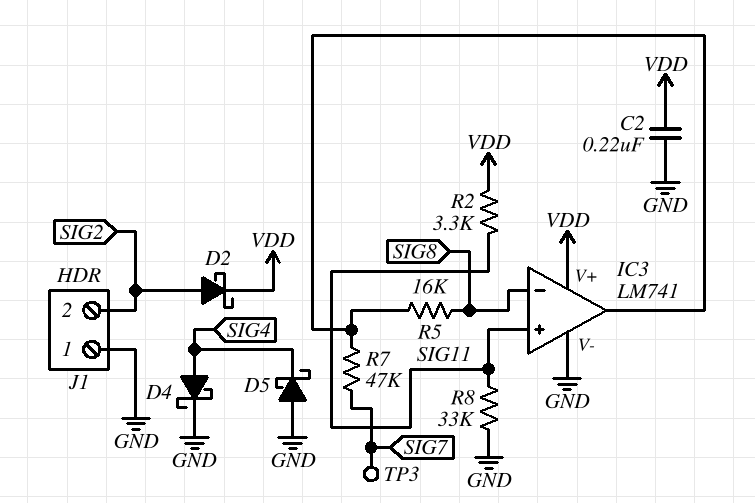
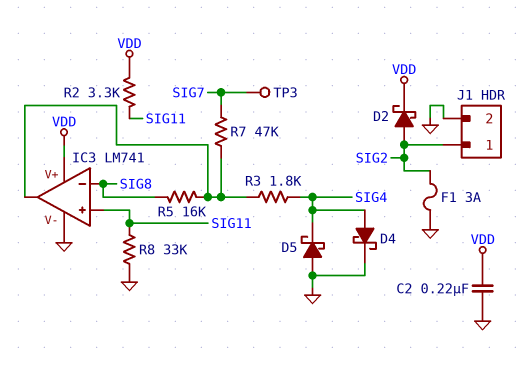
F1: none -> 3A (GND, SIG2)
J1 pin 1: GND -> SIG2
J1 pin 2: SIG2 -> GND
R3: none -> 1.8k (IC3/out, SIG4)

